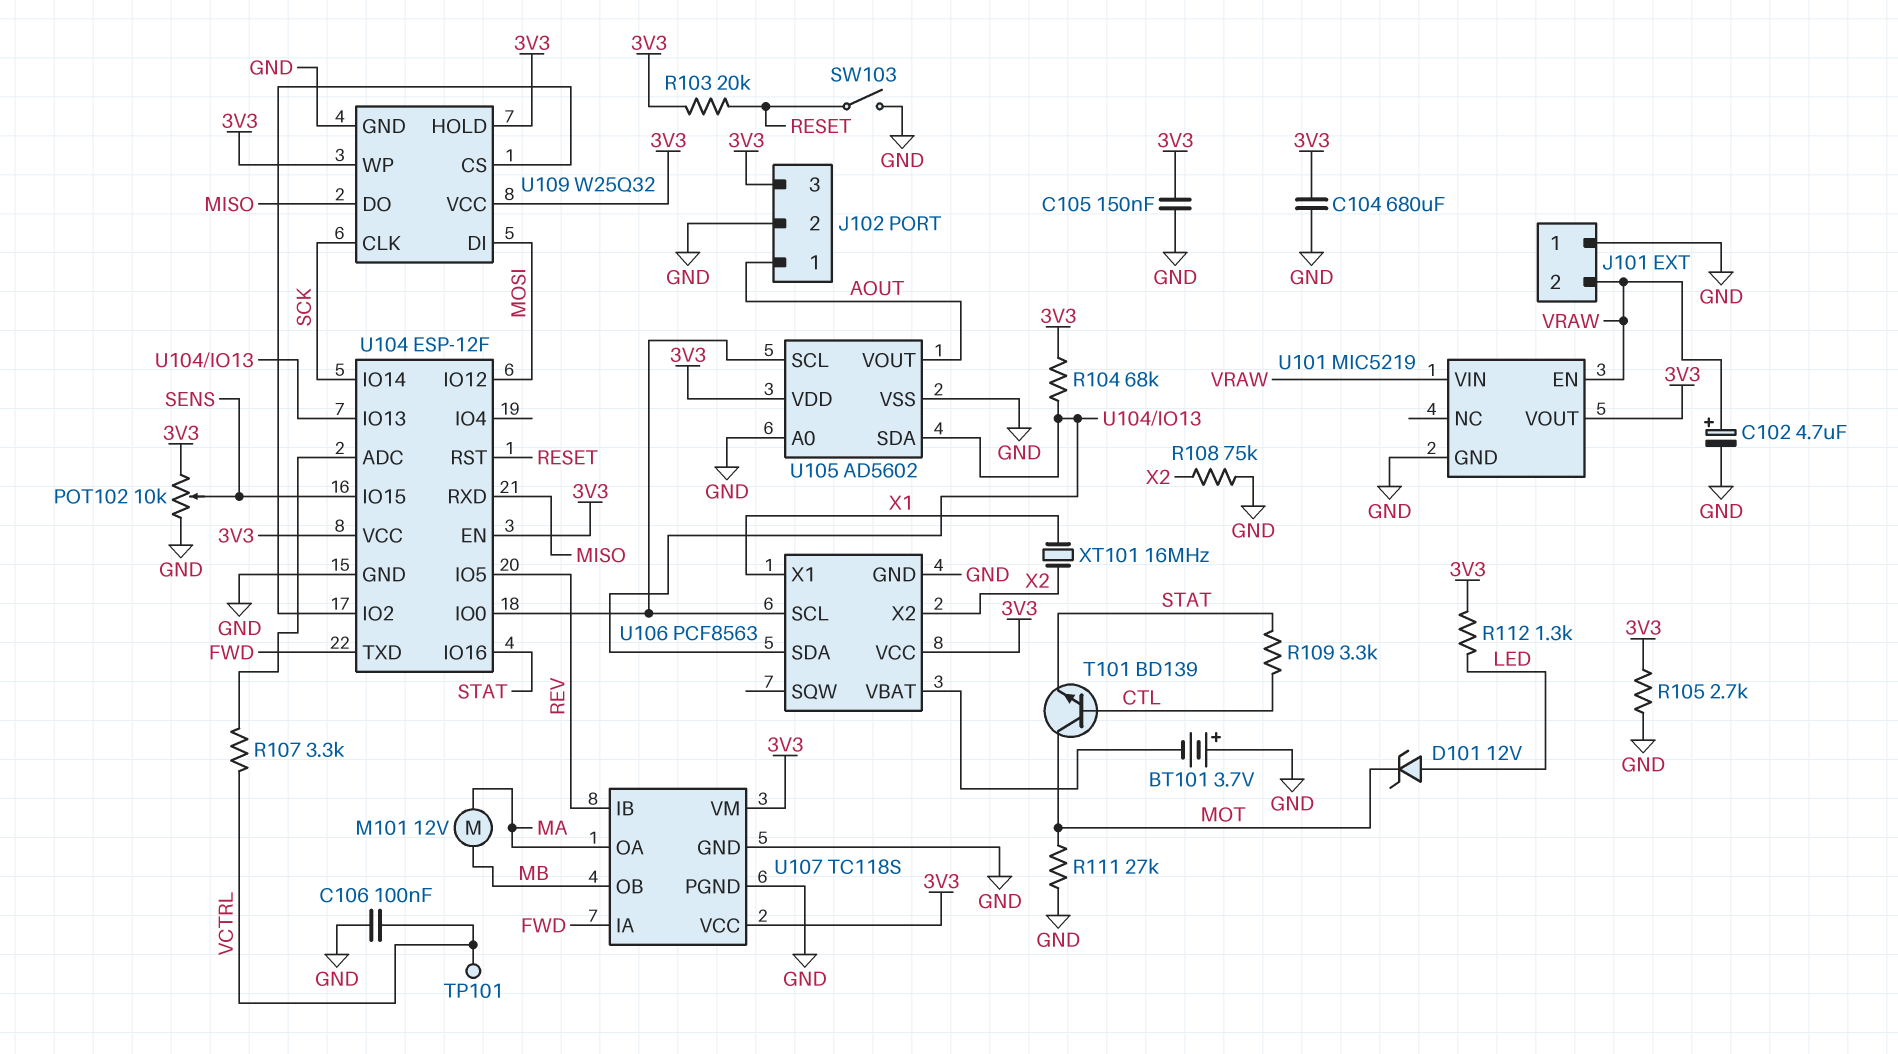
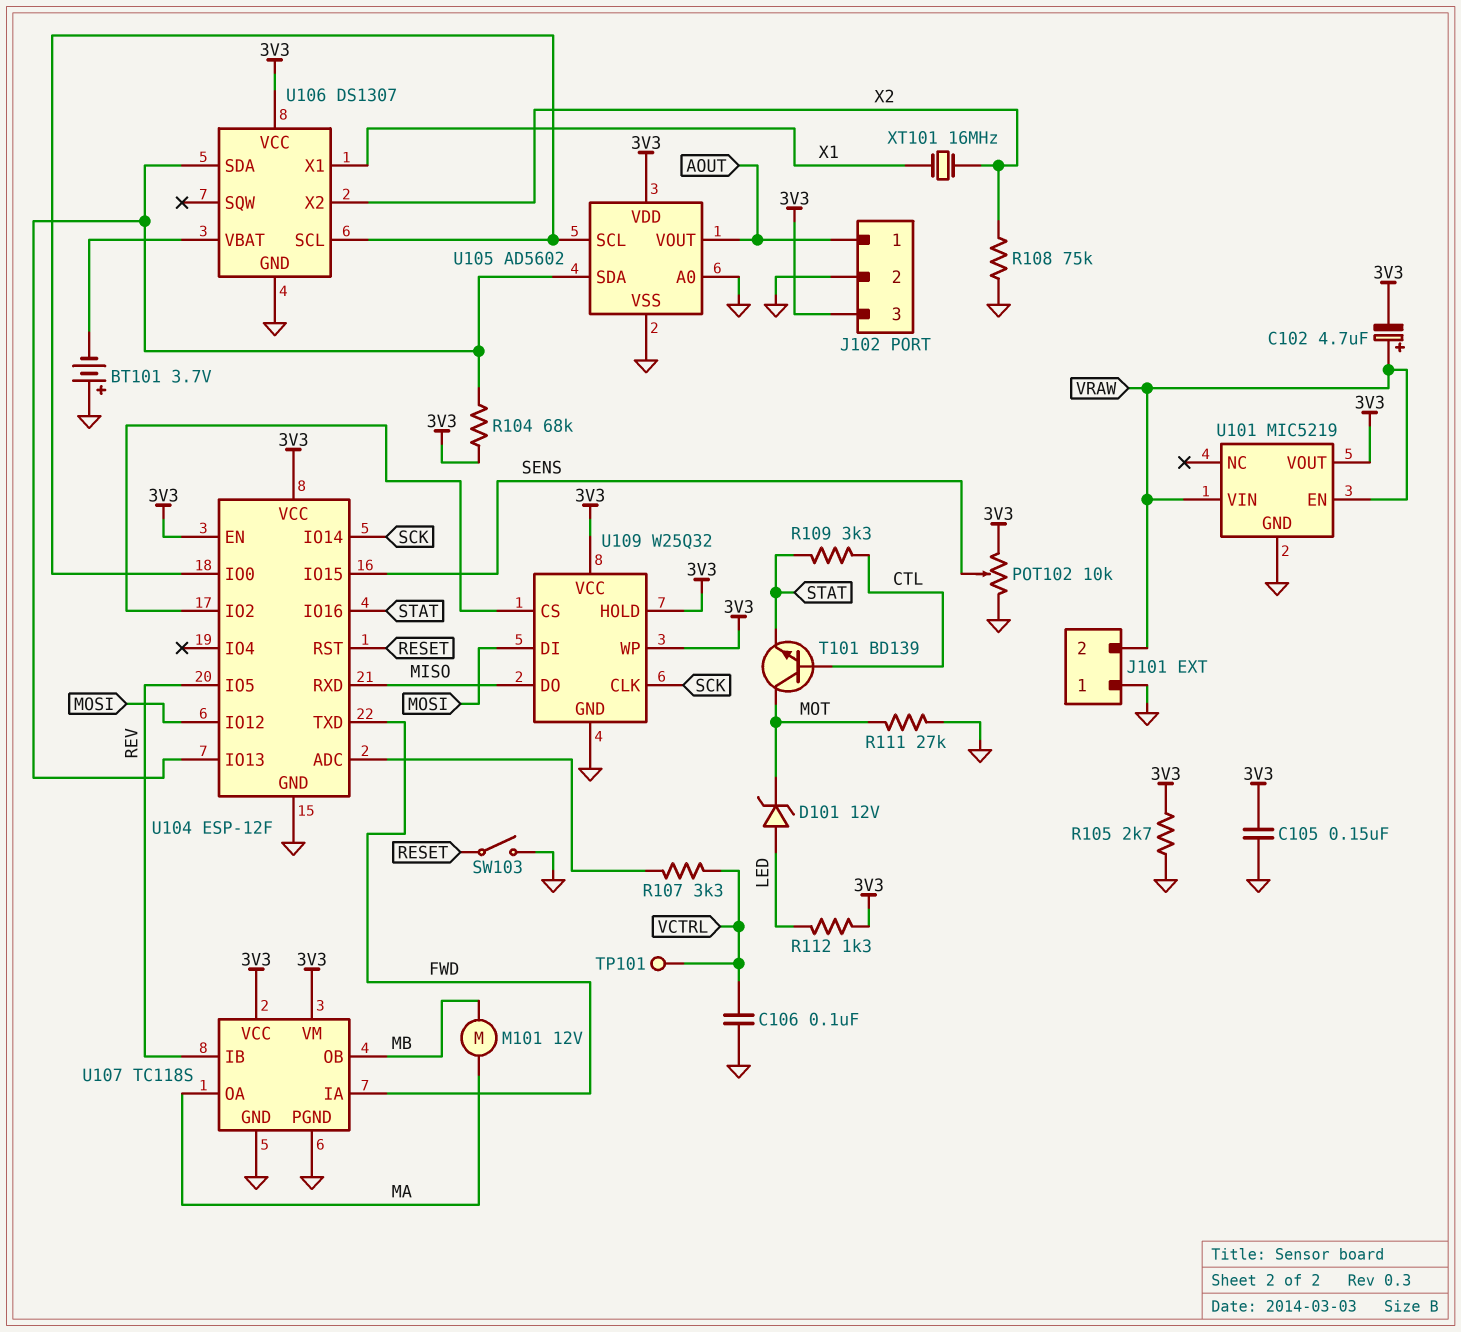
C102: 4.7uF (plus VRAW, minus GND) -> 4.7uF (plus VRAW, minus 3V3)
C104: 680uF (3V3, GND) -> none
R103: 20k (3V3, RESET) -> none
U106: PCF8563 -> DS1307

